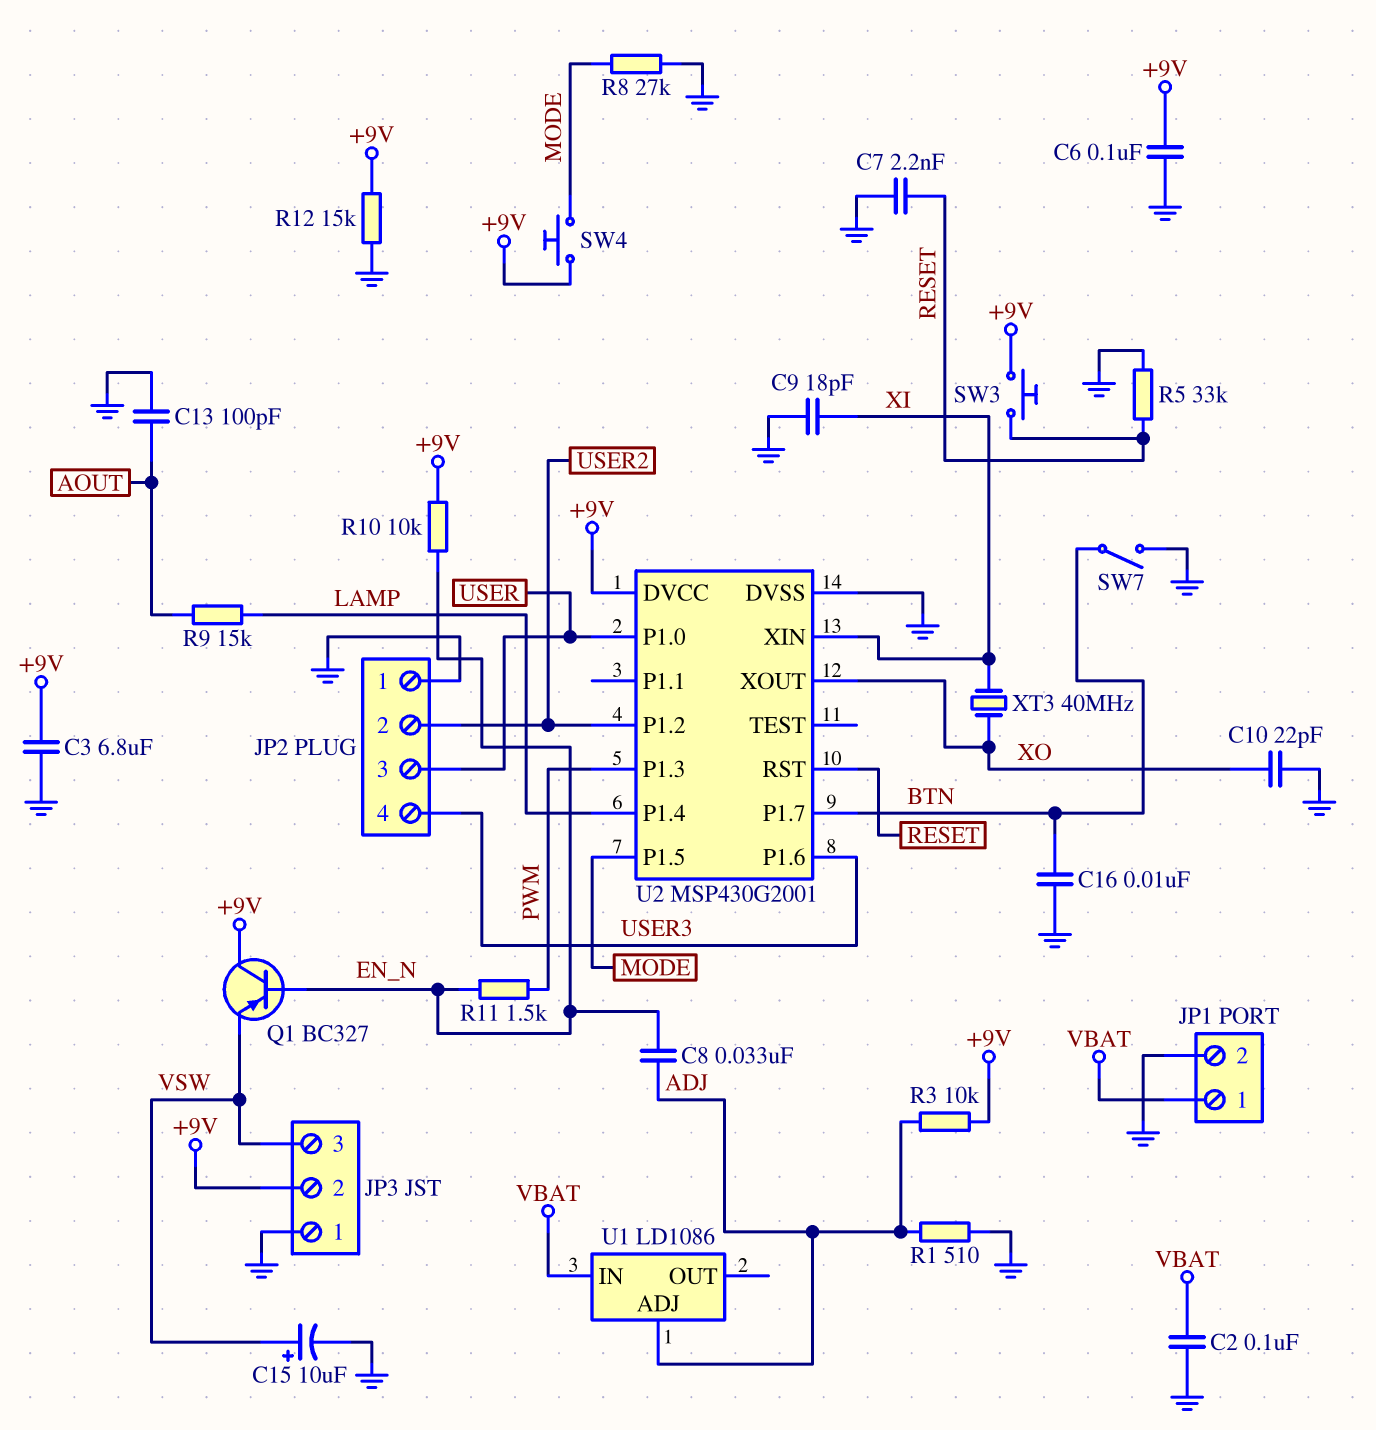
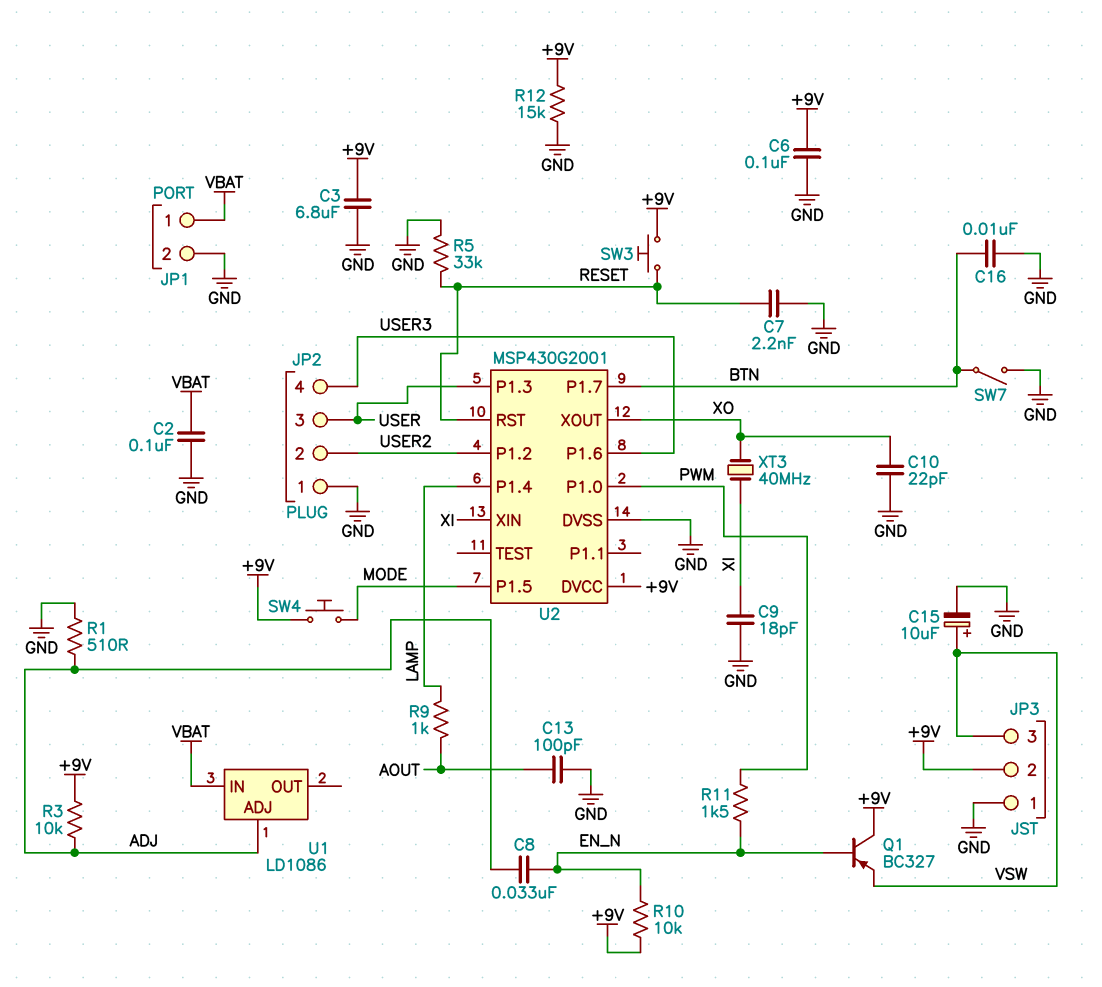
R8: 27k (GND, MODE) -> none
R9: 15k (AOUT, LAMP) -> 1k (AOUT, LAMP)
U2 pin P1.0: USER -> PWM
U2 pin P1.3: PWM -> USER

